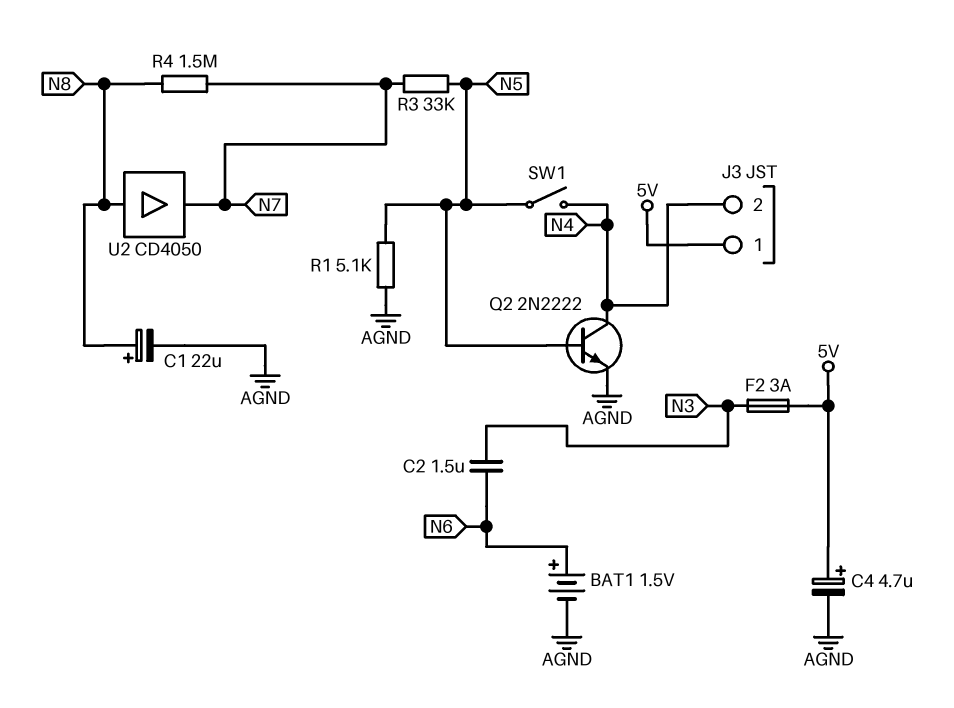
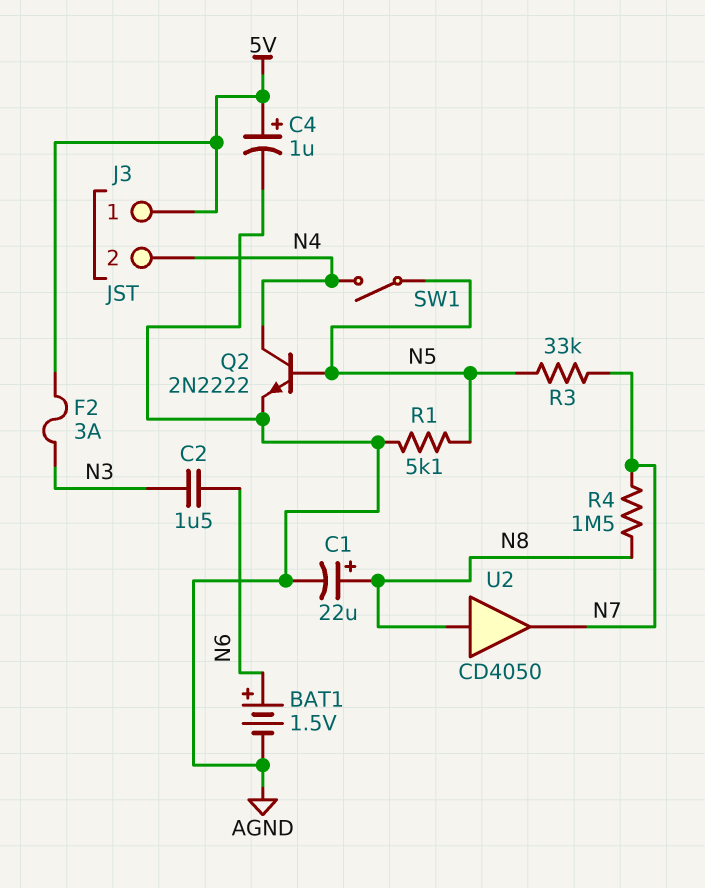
C4: 4.7uF (plus 5V, minus AGND) -> 1uF (plus 5V, minus AGND)

